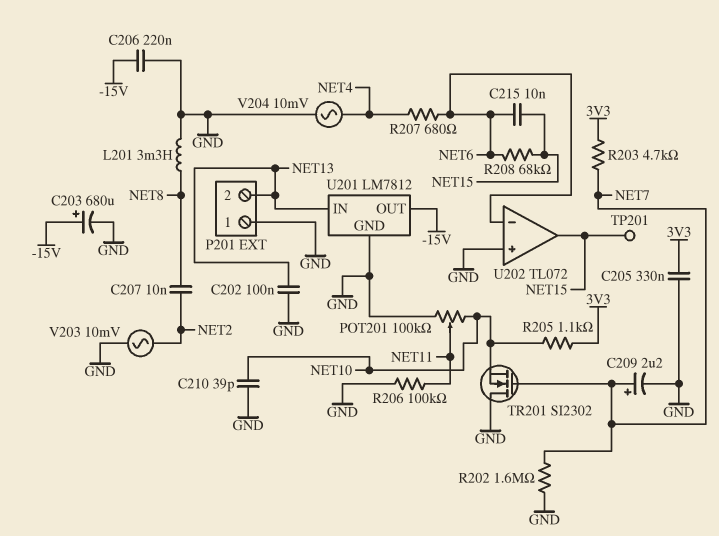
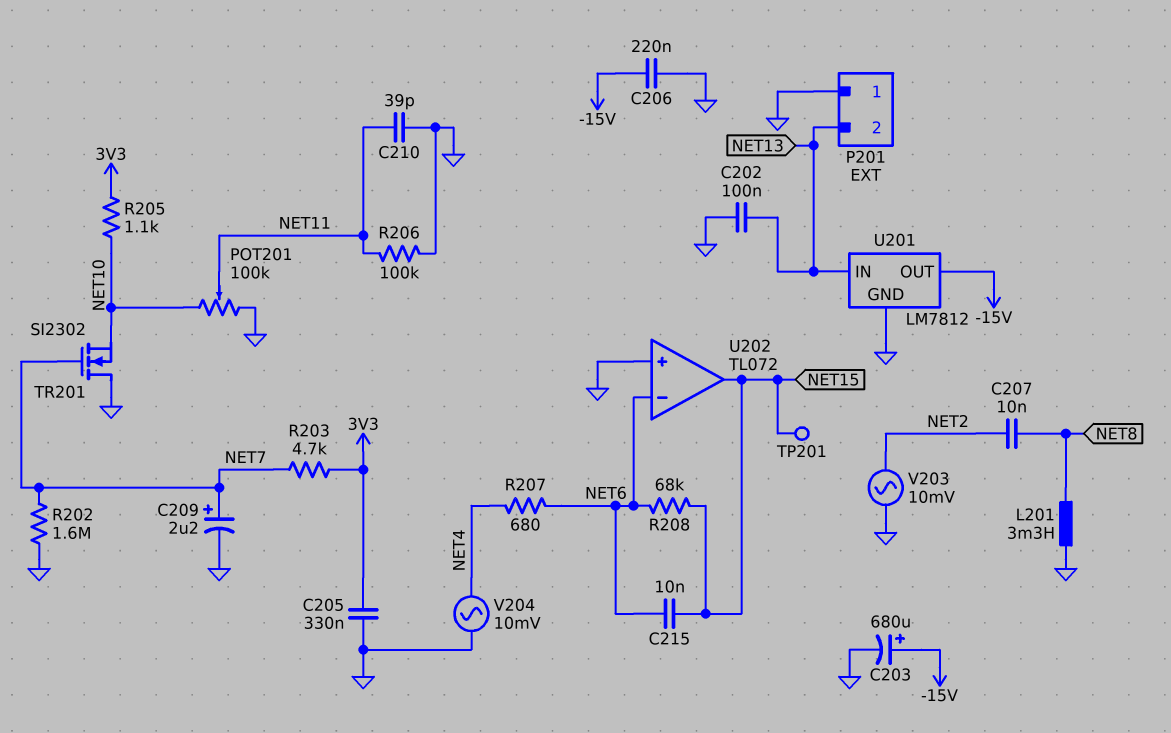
C210: 39pF (GND, NET10) -> 39pF (GND, NET11)

